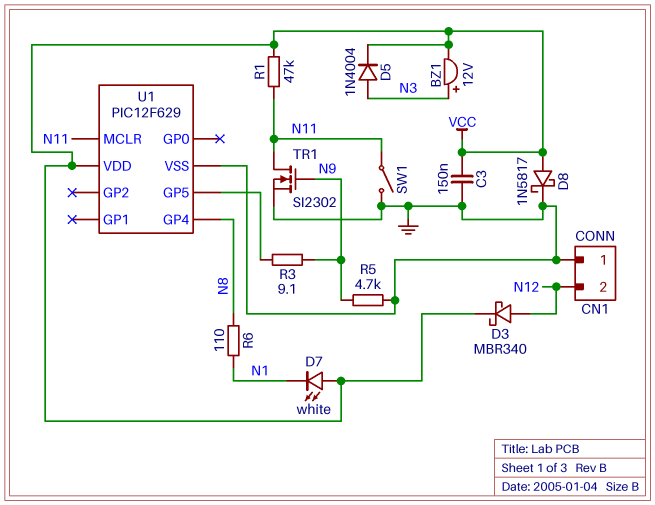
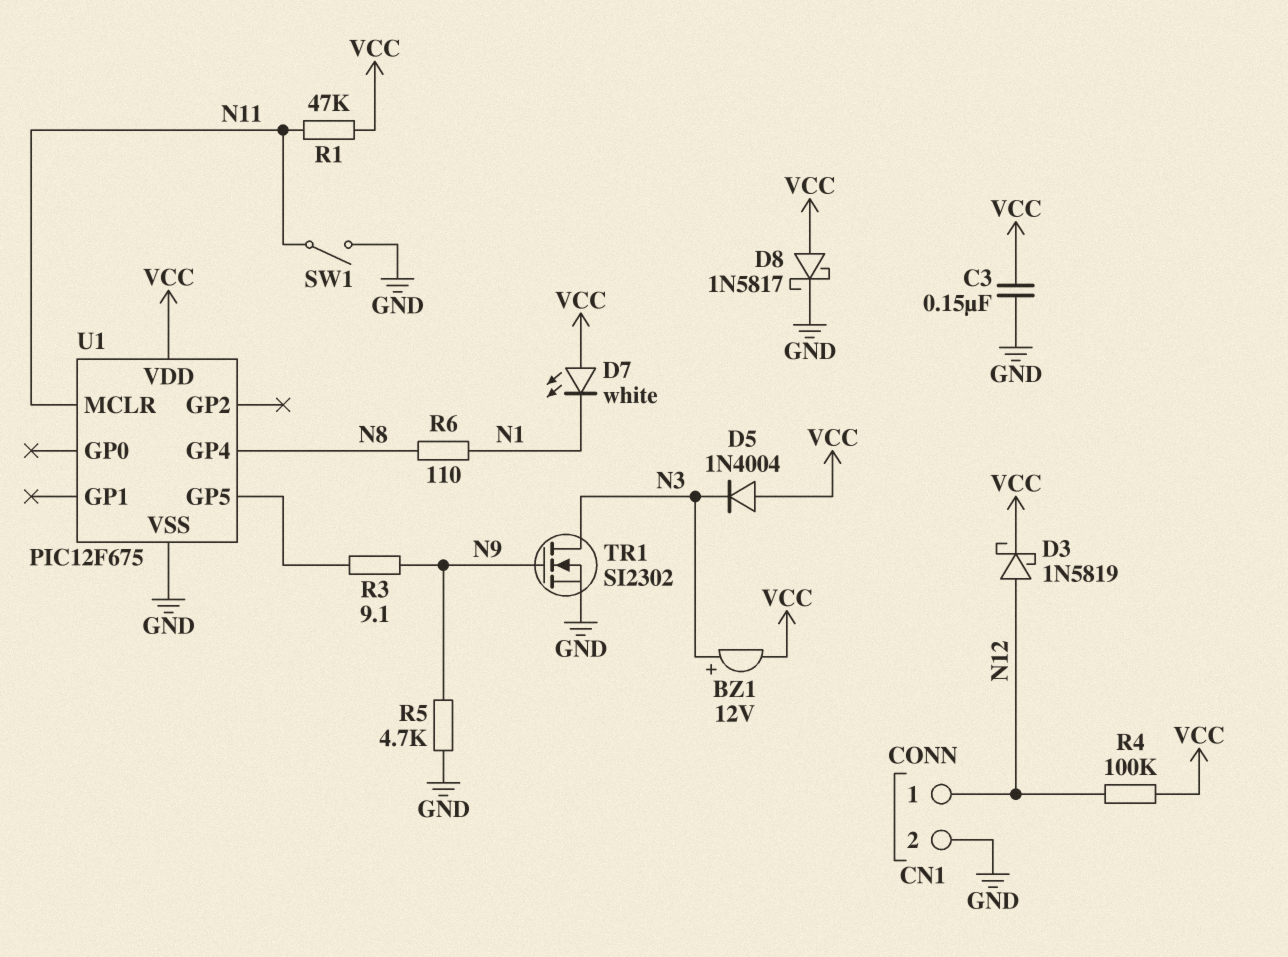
CN1 pin 1: GND -> N12
CN1 pin 2: N12 -> GND
D3: schottky MBR340 (A N12, K VCC) -> schottky 1N5819 (A N12, K VCC)
D5: diode 1N4004 (A N3, K VCC) -> diode 1N4004 (A VCC, K N3)
R4: none -> 100k (N12, VCC)
TR1: NMOS SI2302 (G N9, D N11, S GND) -> NMOS SI2302 (G N9, D N3, S GND)
U1: PIC12F629 -> PIC12F675

